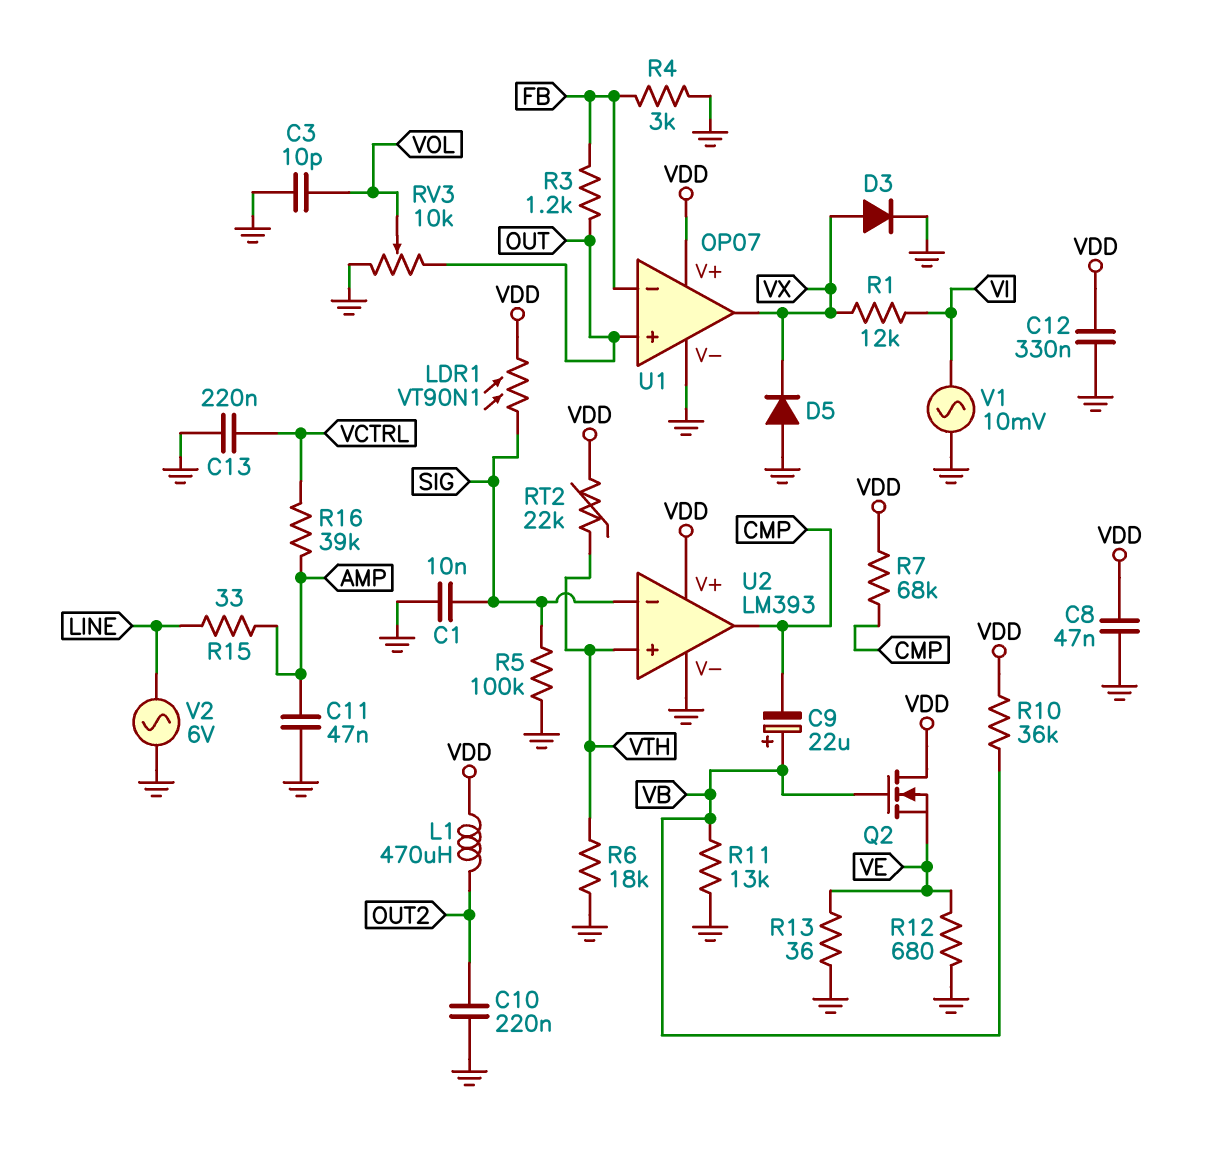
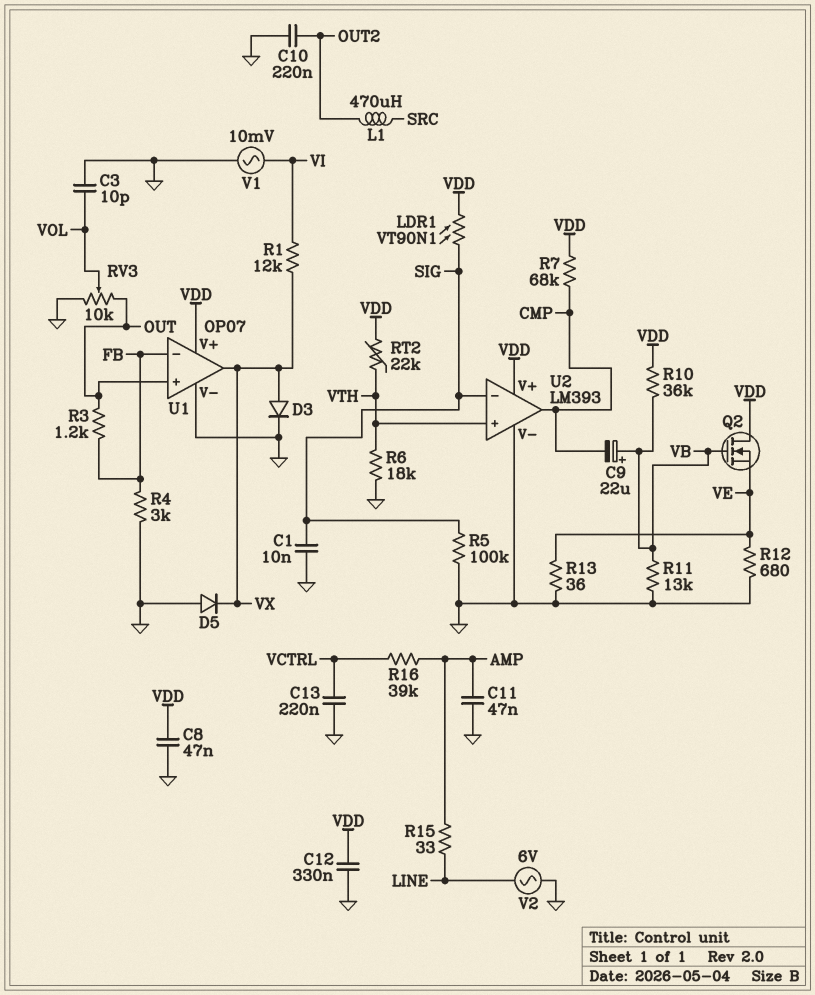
L1: 470uH (OUT2, VDD) -> 470uH (OUT2, SRC)

